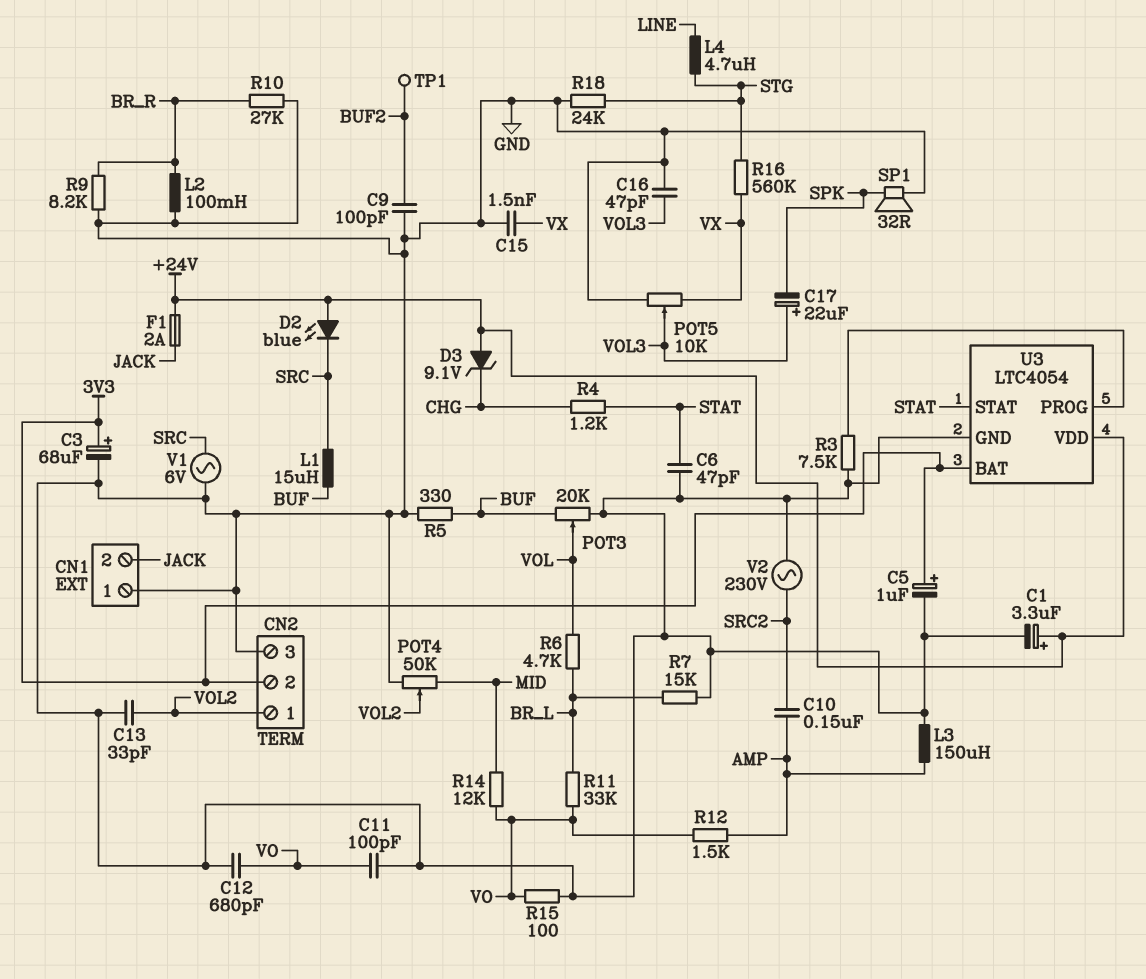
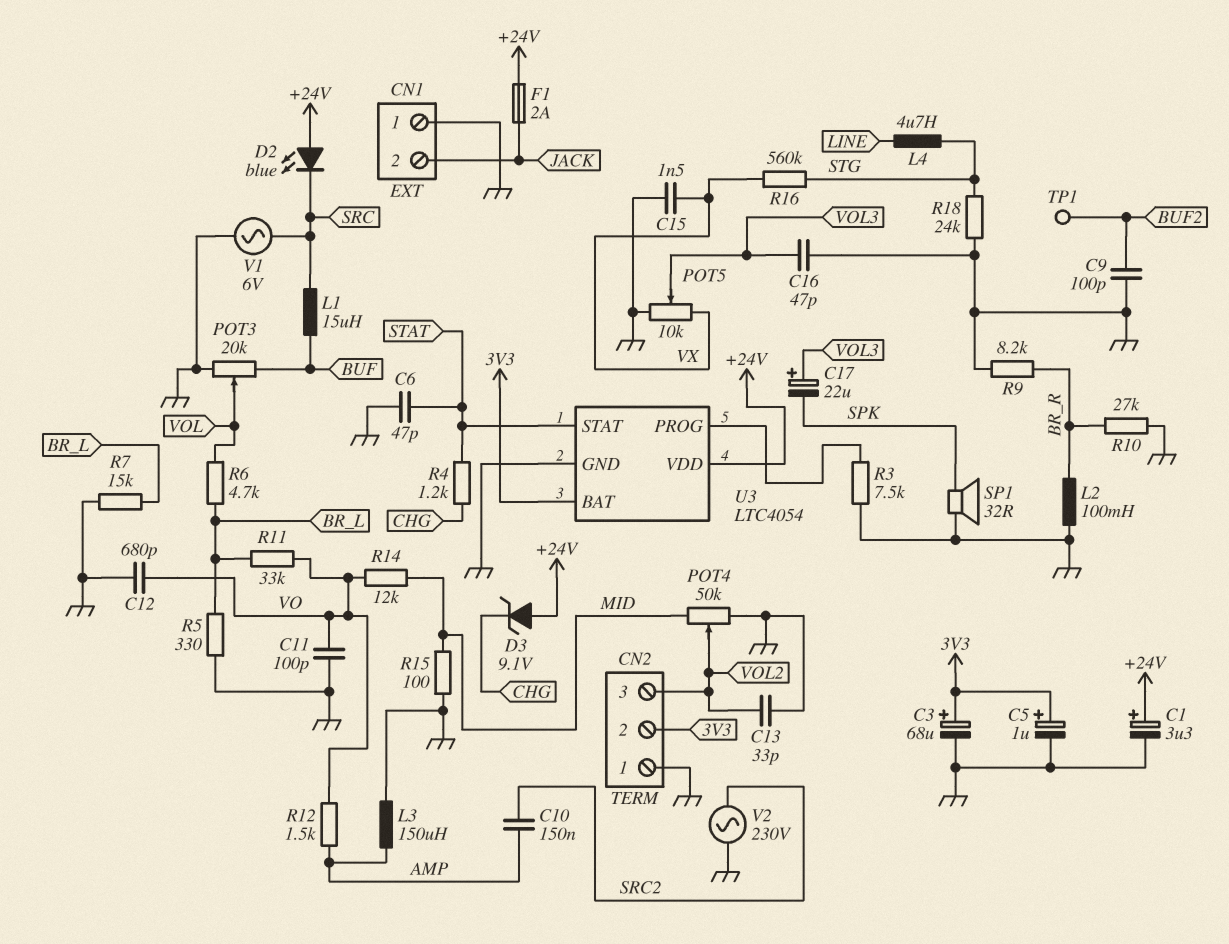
CN2 pin 1: VOL2 -> GND
CN2 pin 3: GND -> VOL2
R5: 330 (BUF, GND) -> 330 (BR_L, GND)
R15: 100 (GND, VO) -> 100 (GND, MID)

